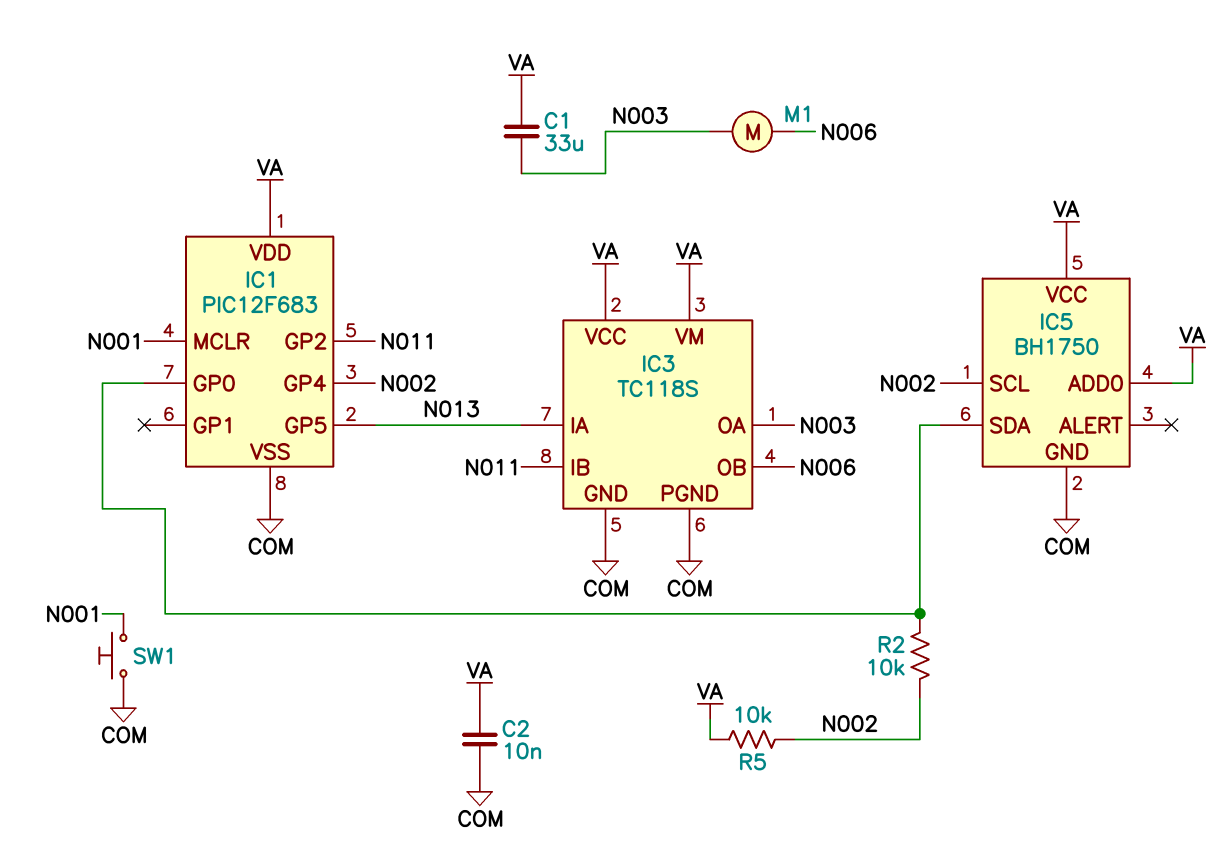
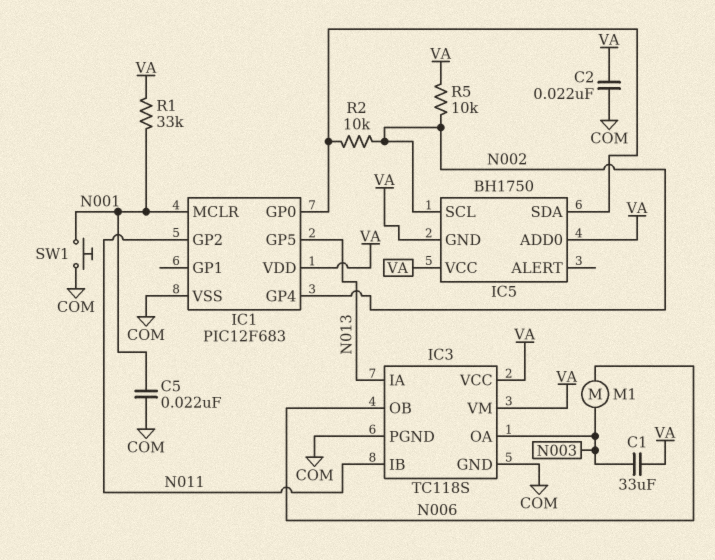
C2: 10nF (COM, VA) -> 22nF (COM, VA)
C5: none -> 22nF (COM, N001)
IC5 pin GND: COM -> VA
R1: none -> 33k (N001, VA)

